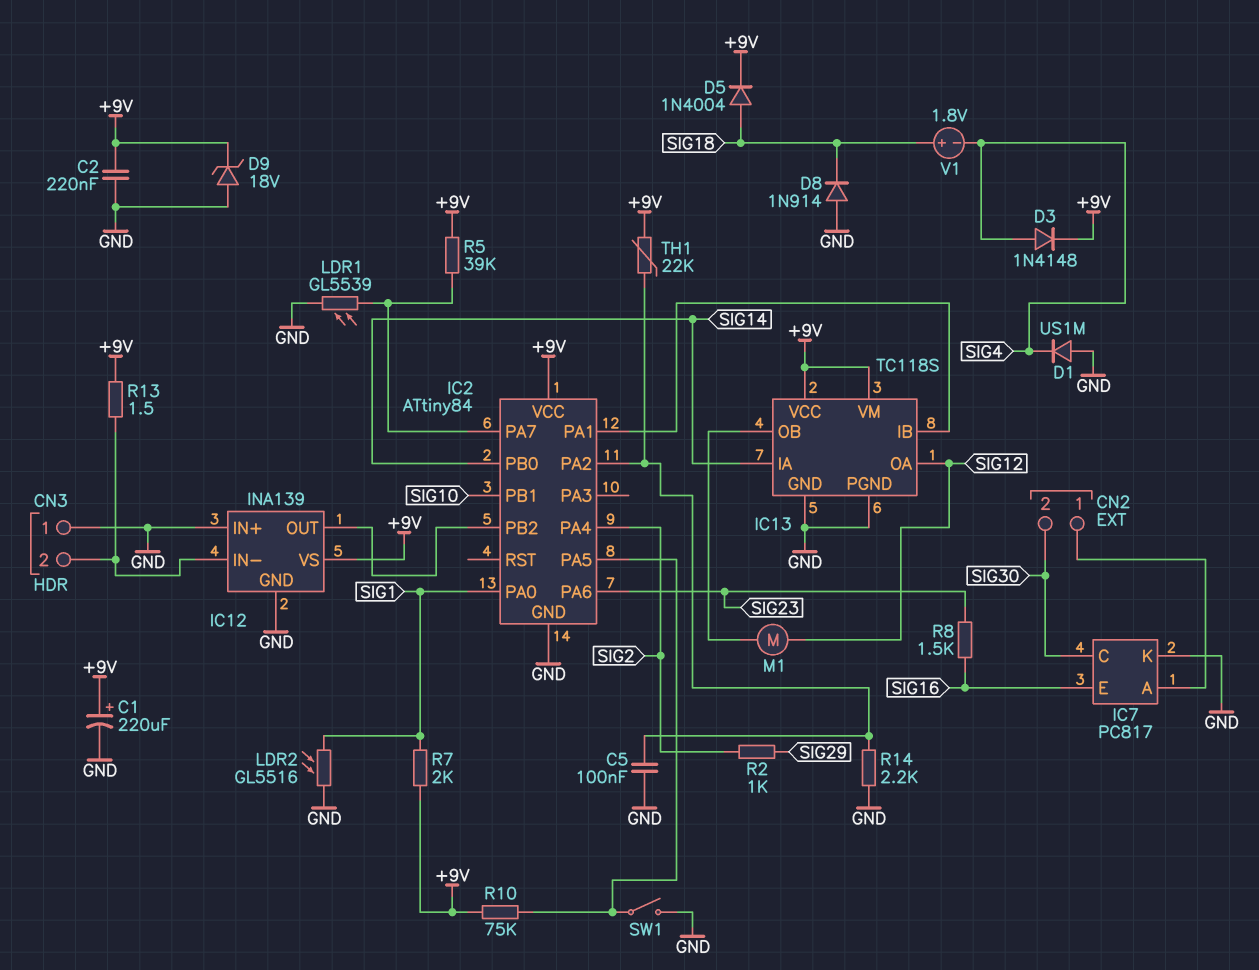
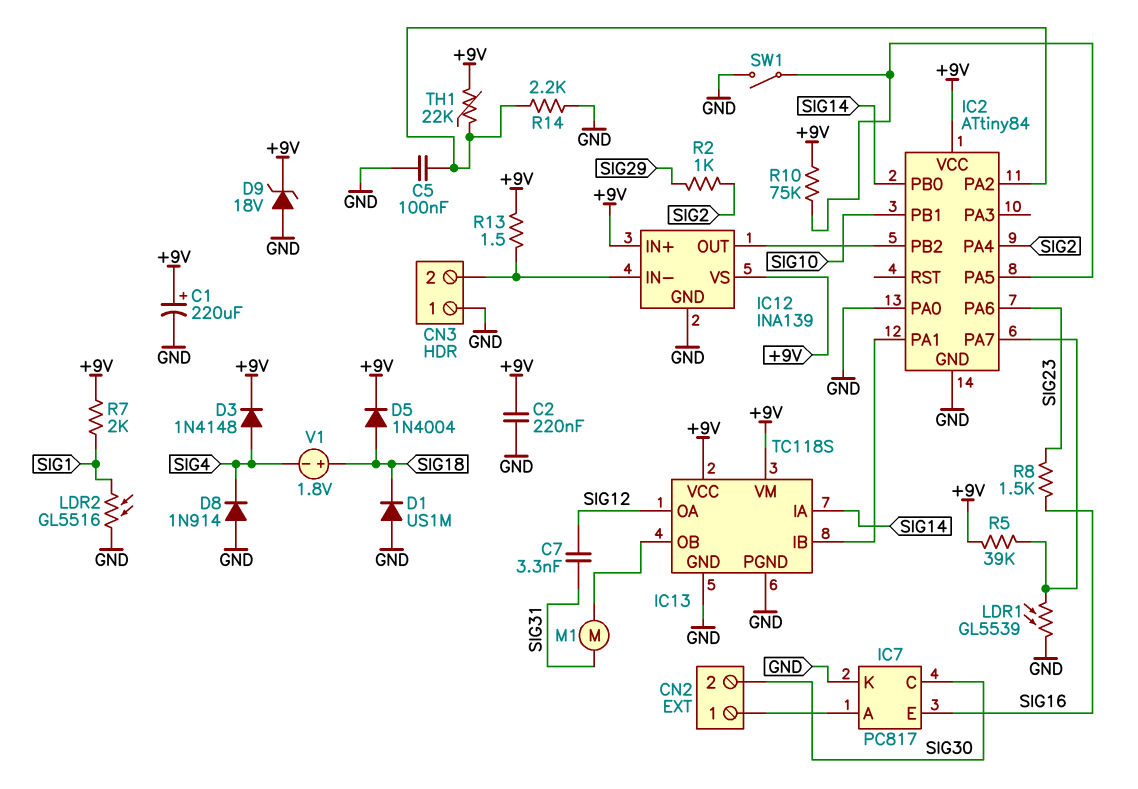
C7: none -> 3.3nF (SIG12, SIG31)
D1: diode US1M (A GND, K SIG4) -> diode US1M (A GND, K SIG18)
D8: diode 1N914 (A GND, K SIG18) -> diode 1N914 (A GND, K SIG4)
IC2 pin PA0: SIG1 -> GND
IC12 pin IN+: GND -> +9V
M1: motor (IC13/OB, SIG12) -> motor (IC13/OB, SIG31)

